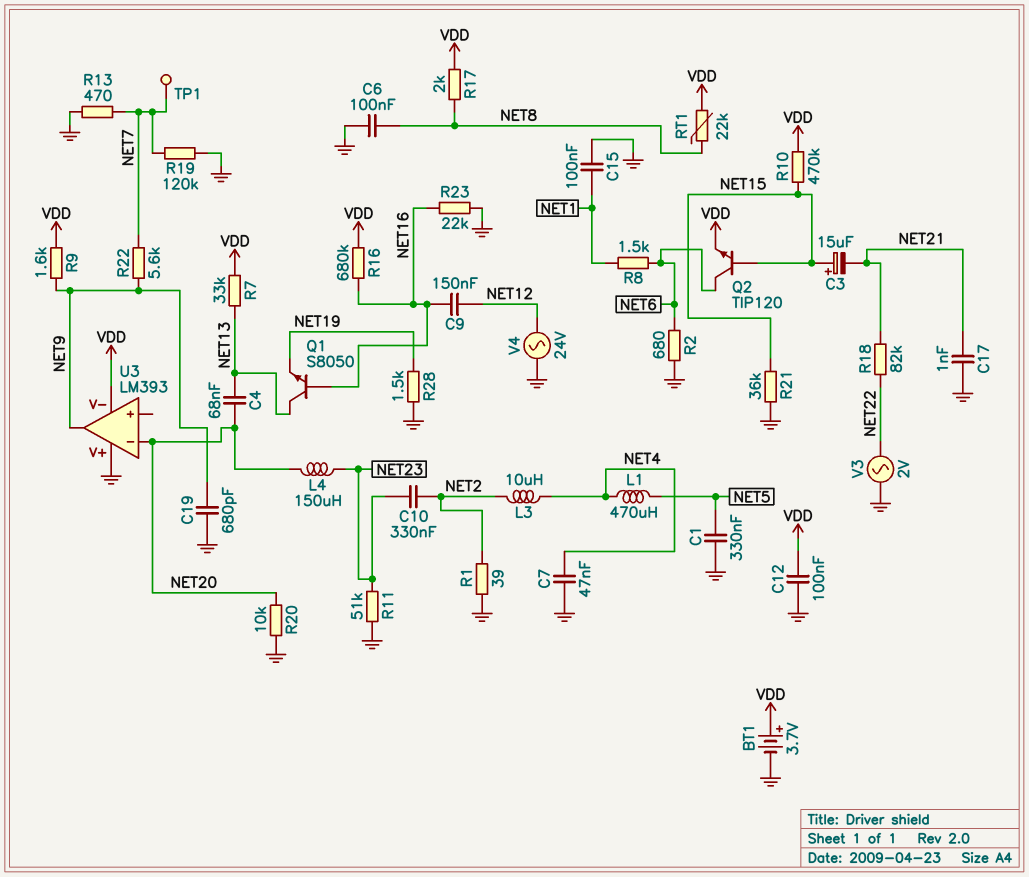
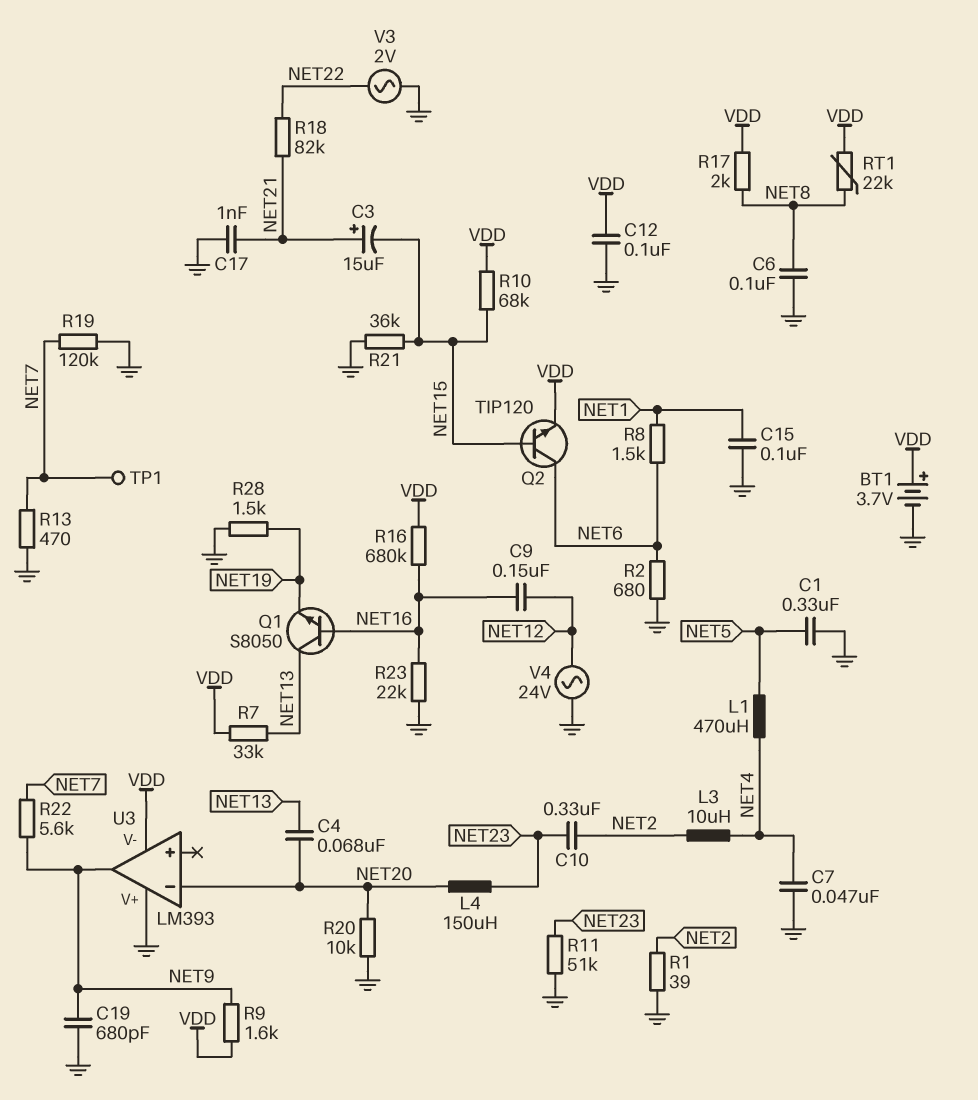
C3: 15uF (plus NET15, minus NET21) -> 15uF (plus NET21, minus NET15)
R10: 470k (NET15, VDD) -> 68k (NET15, VDD)

